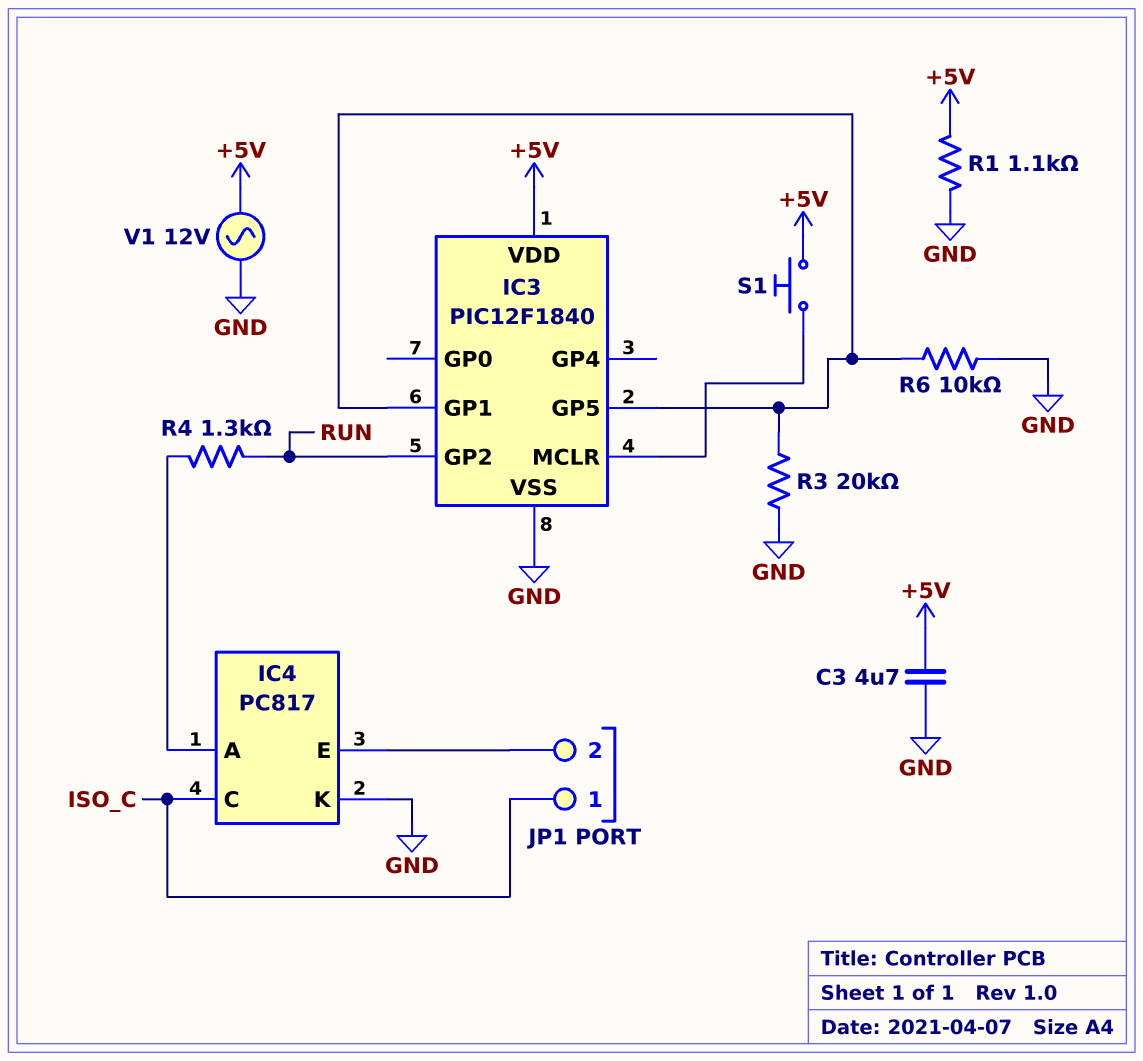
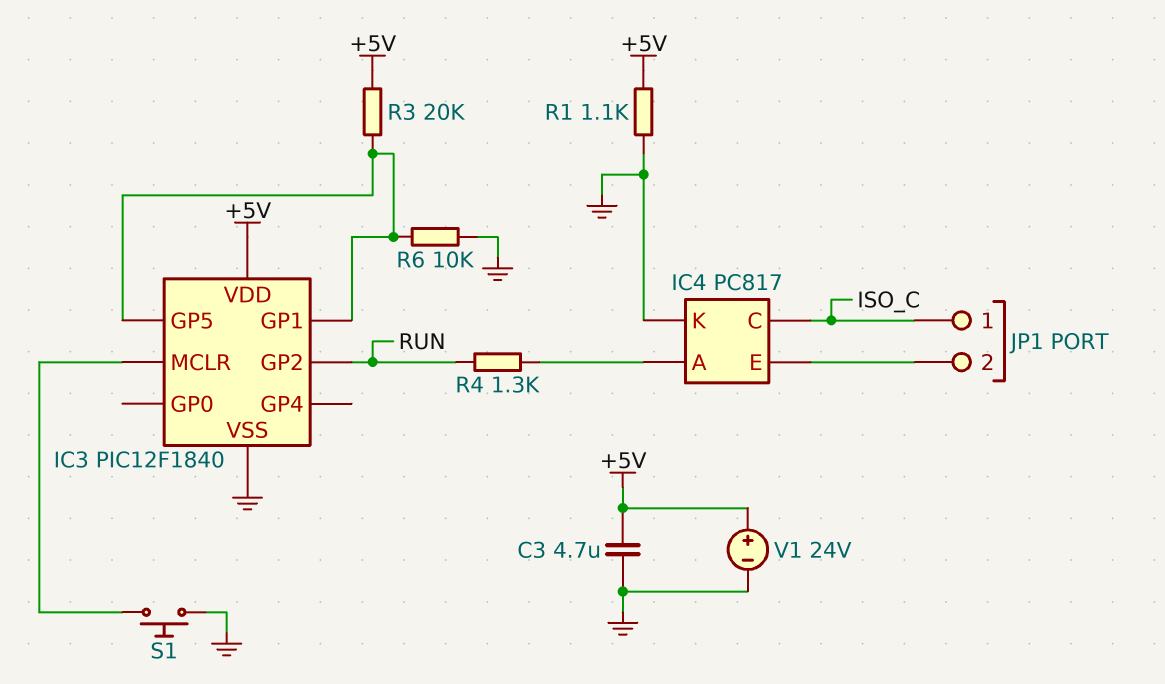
R3: 20k (GND, IC3/GP1) -> 20k (+5V, IC3/GP1)
S1: button (+5V, IC3/MCLR) -> button (GND, IC3/MCLR)
V1: AC 12V (+5V, GND) -> 24V (plus +5V, minus GND)

